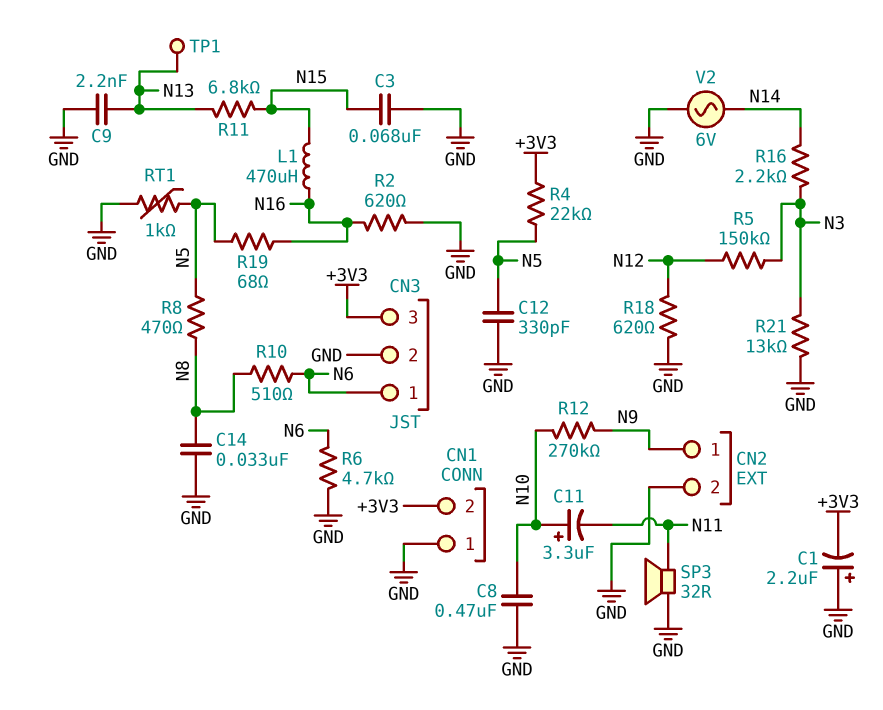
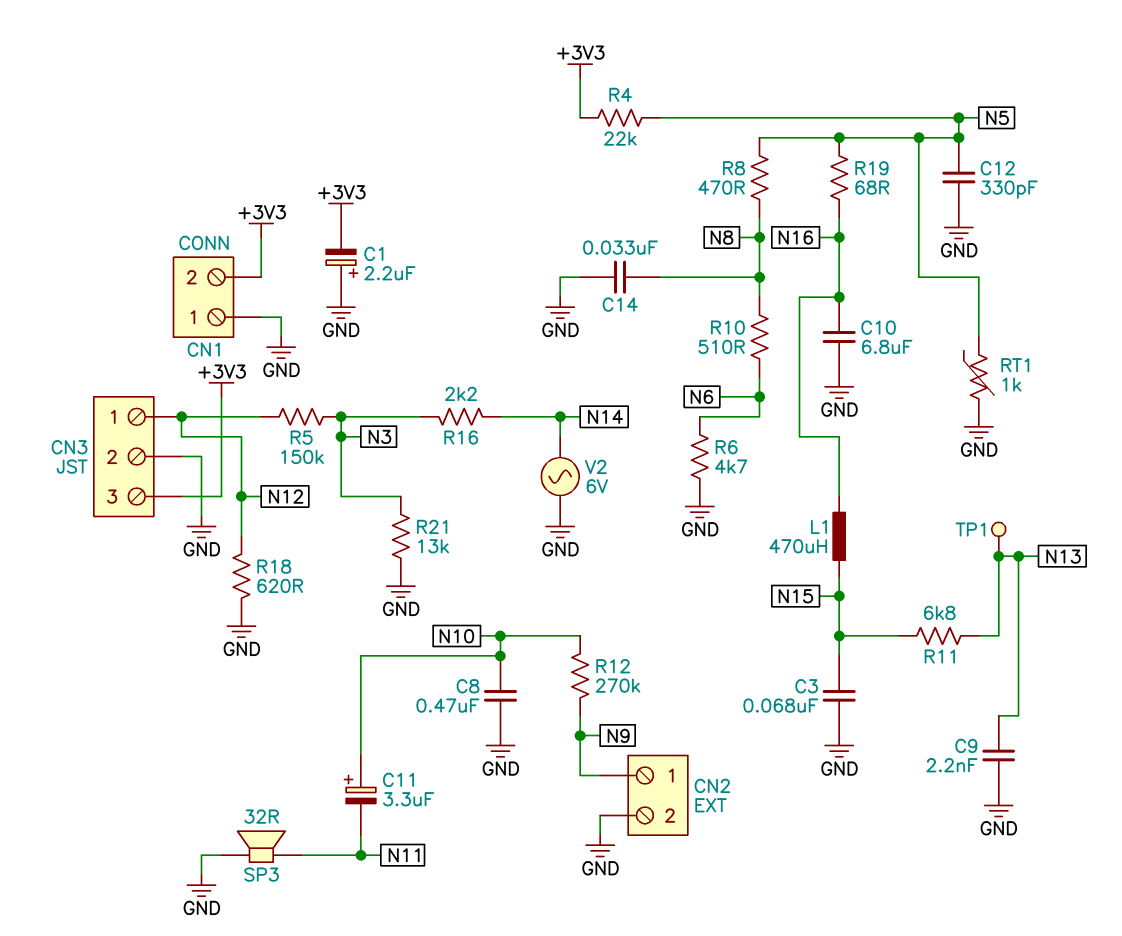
C10: none -> 6.8uF (GND, N16)
CN3 pin 1: N6 -> N12
R2: 620 (GND, N16) -> none

